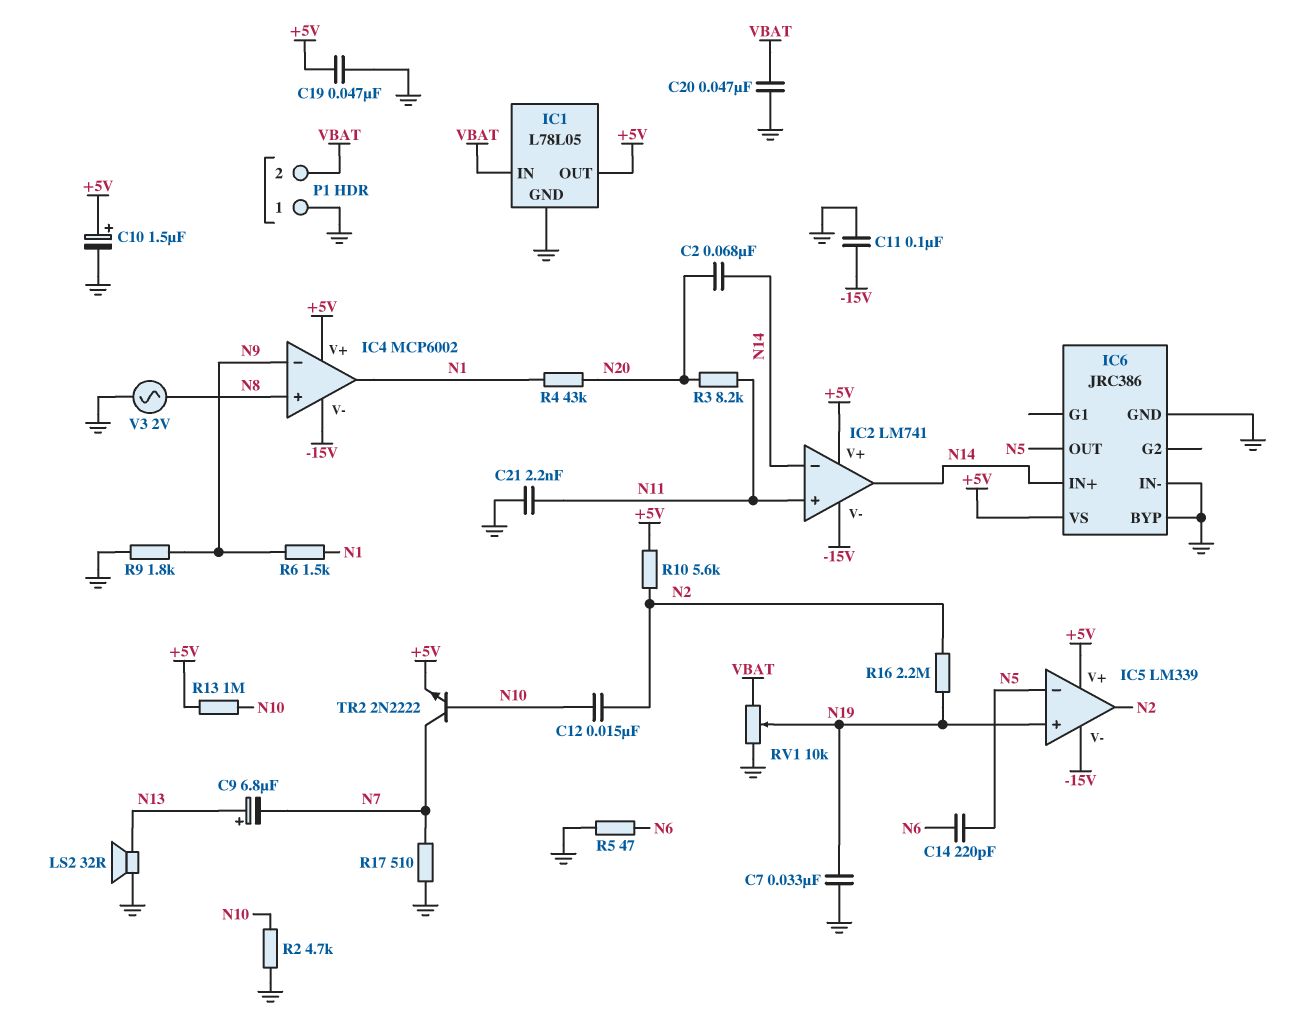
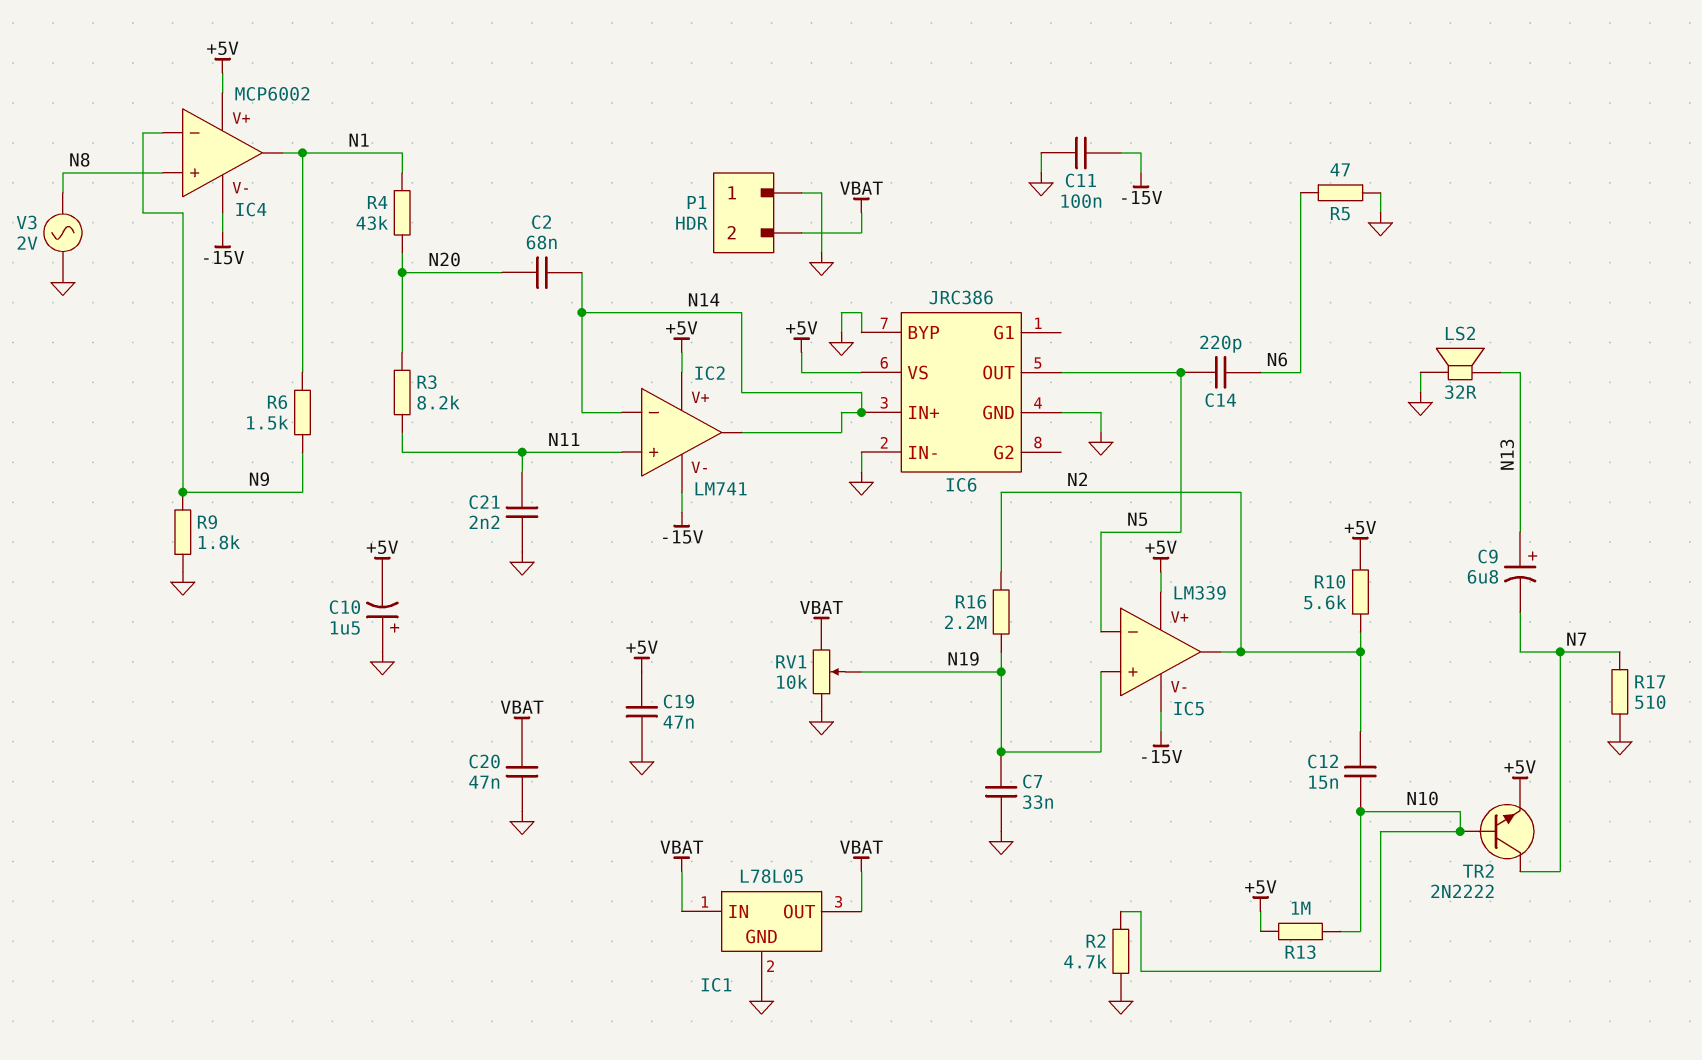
C10: 1.5uF (plus +5V, minus GND) -> 1.5uF (plus GND, minus +5V)
IC1 pin OUT: +5V -> VBAT

